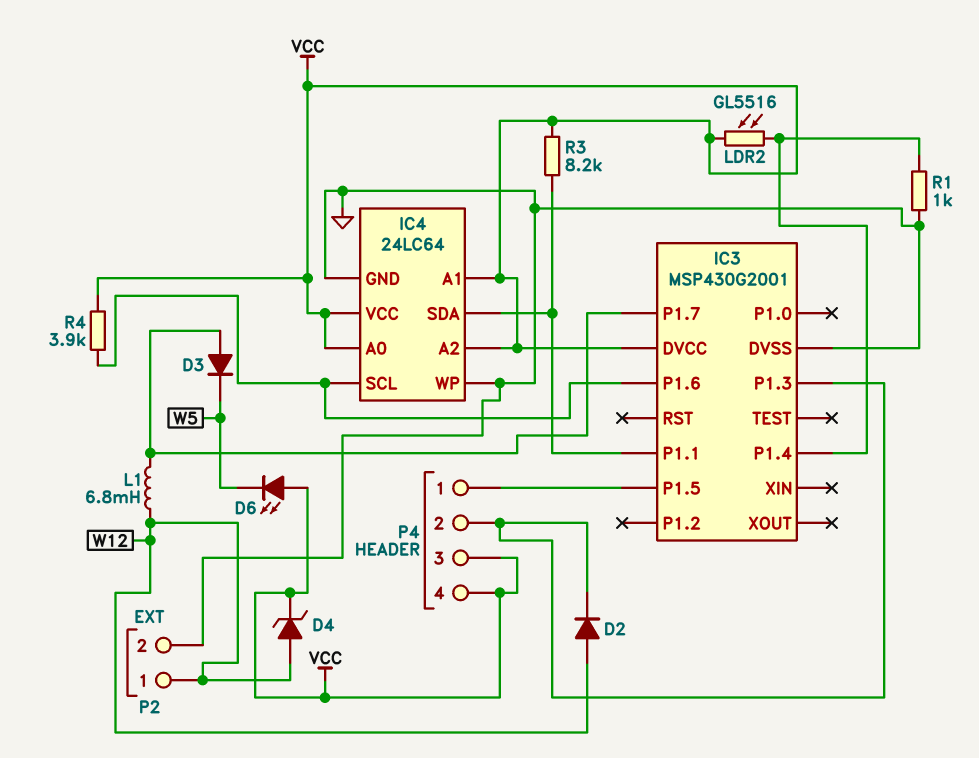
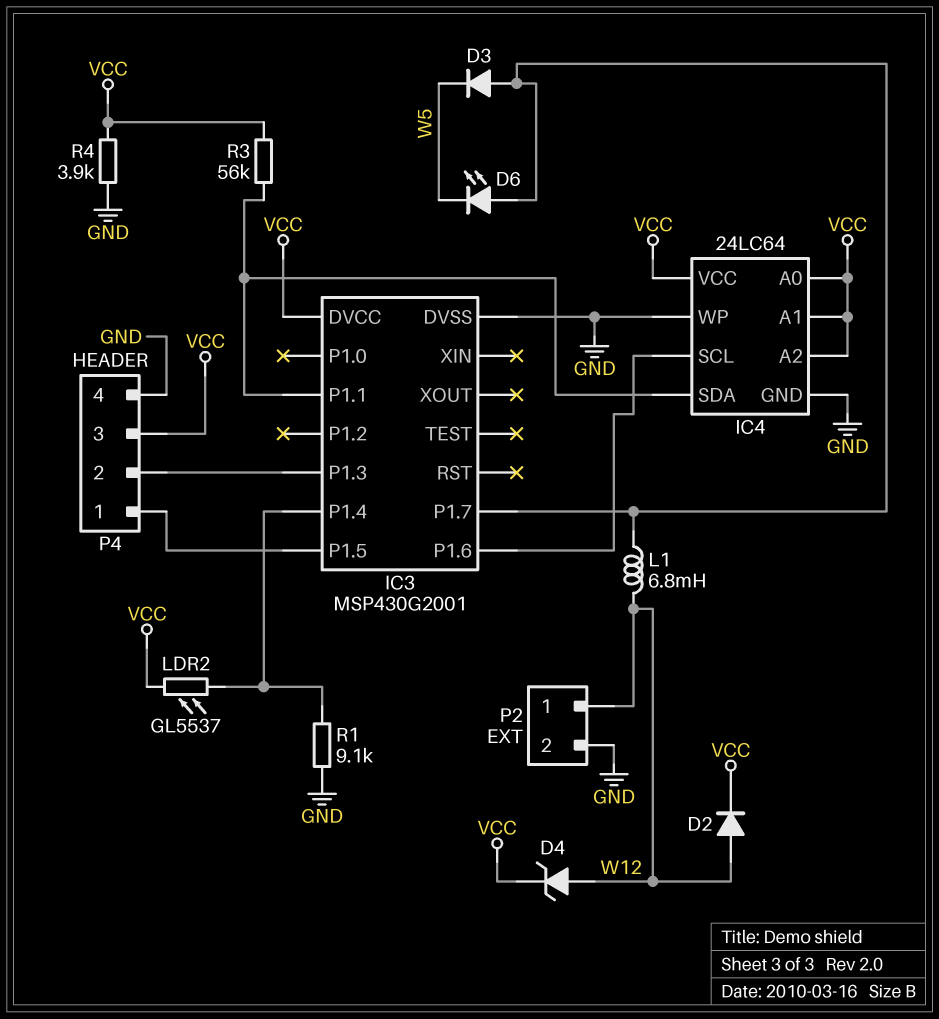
D2: diode (A W12, K IC3/P1.3) -> diode (A W12, K VCC)
D6: LED (A VCC, K W5) -> LED (A IC3/P1.7, K W5)
LDR2: GL5516 (IC3/P1.4, VCC) -> GL5537 (IC3/P1.4, VCC)
P4 pin 4: VCC -> GND
R1: 1k (GND, IC3/P1.4) -> 9.1k (GND, IC3/P1.4)
R3: 8.2k (IC3/P1.1, VCC) -> 56k (IC3/P1.1, VCC)
R4: 3.9k (IC3/P1.6, VCC) -> 3.9k (GND, VCC)

